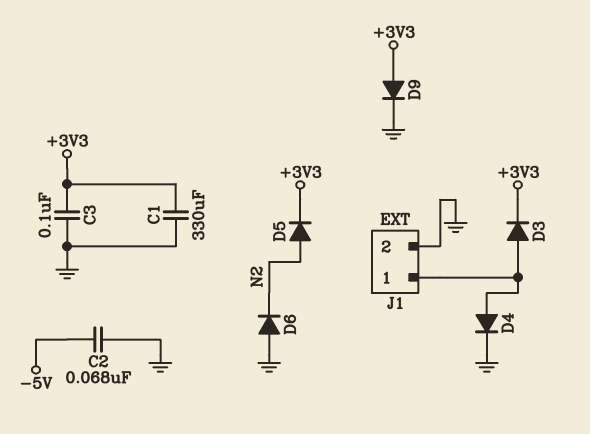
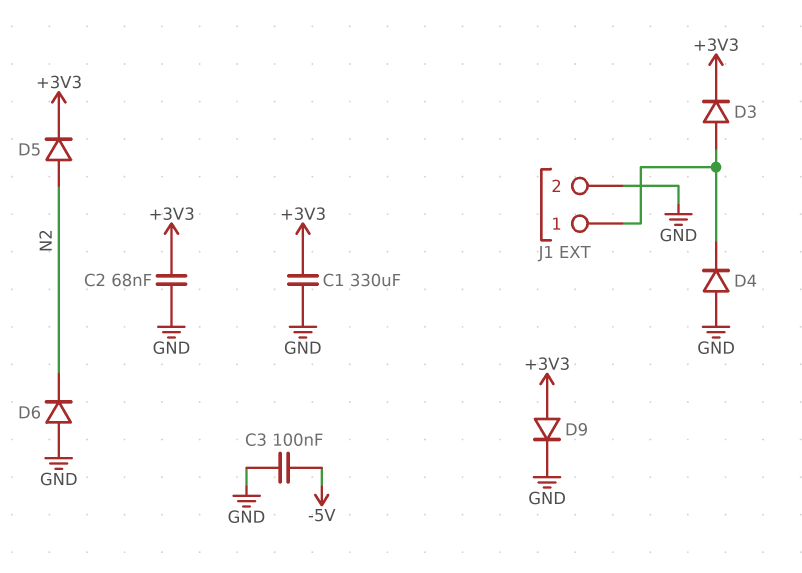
C2: 68nF (-5V, GND) -> 68nF (+3V3, GND)
C3: 100nF (+3V3, GND) -> 100nF (-5V, GND)
D4: diode (A J1/1, K GND) -> diode (A GND, K J1/1)

